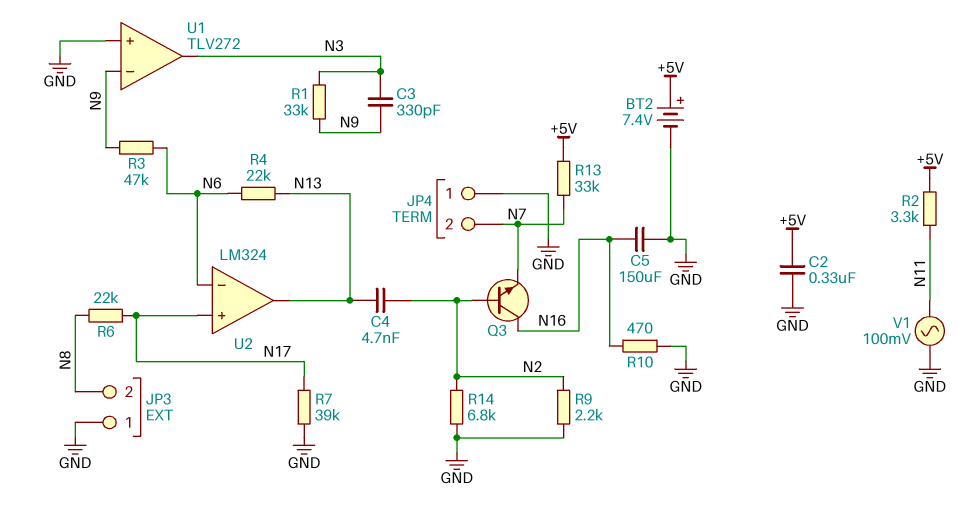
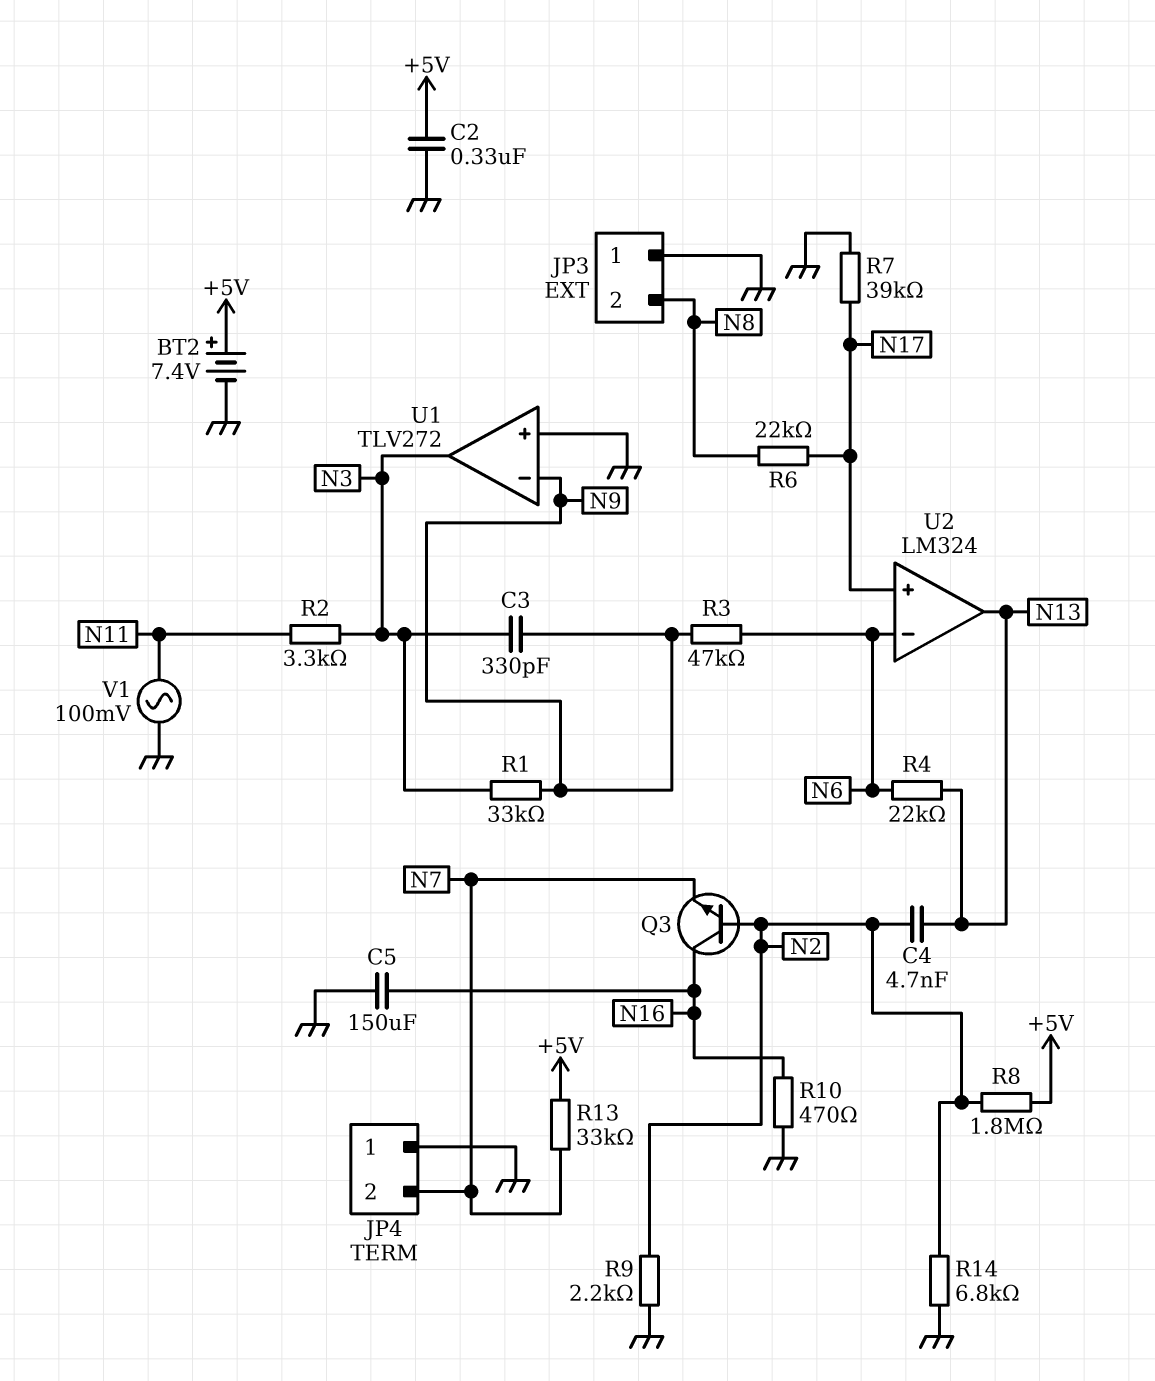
R2: 3.3k (+5V, N11) -> 3.3k (N3, N11)
R8: none -> 1.8M (+5V, N2)

